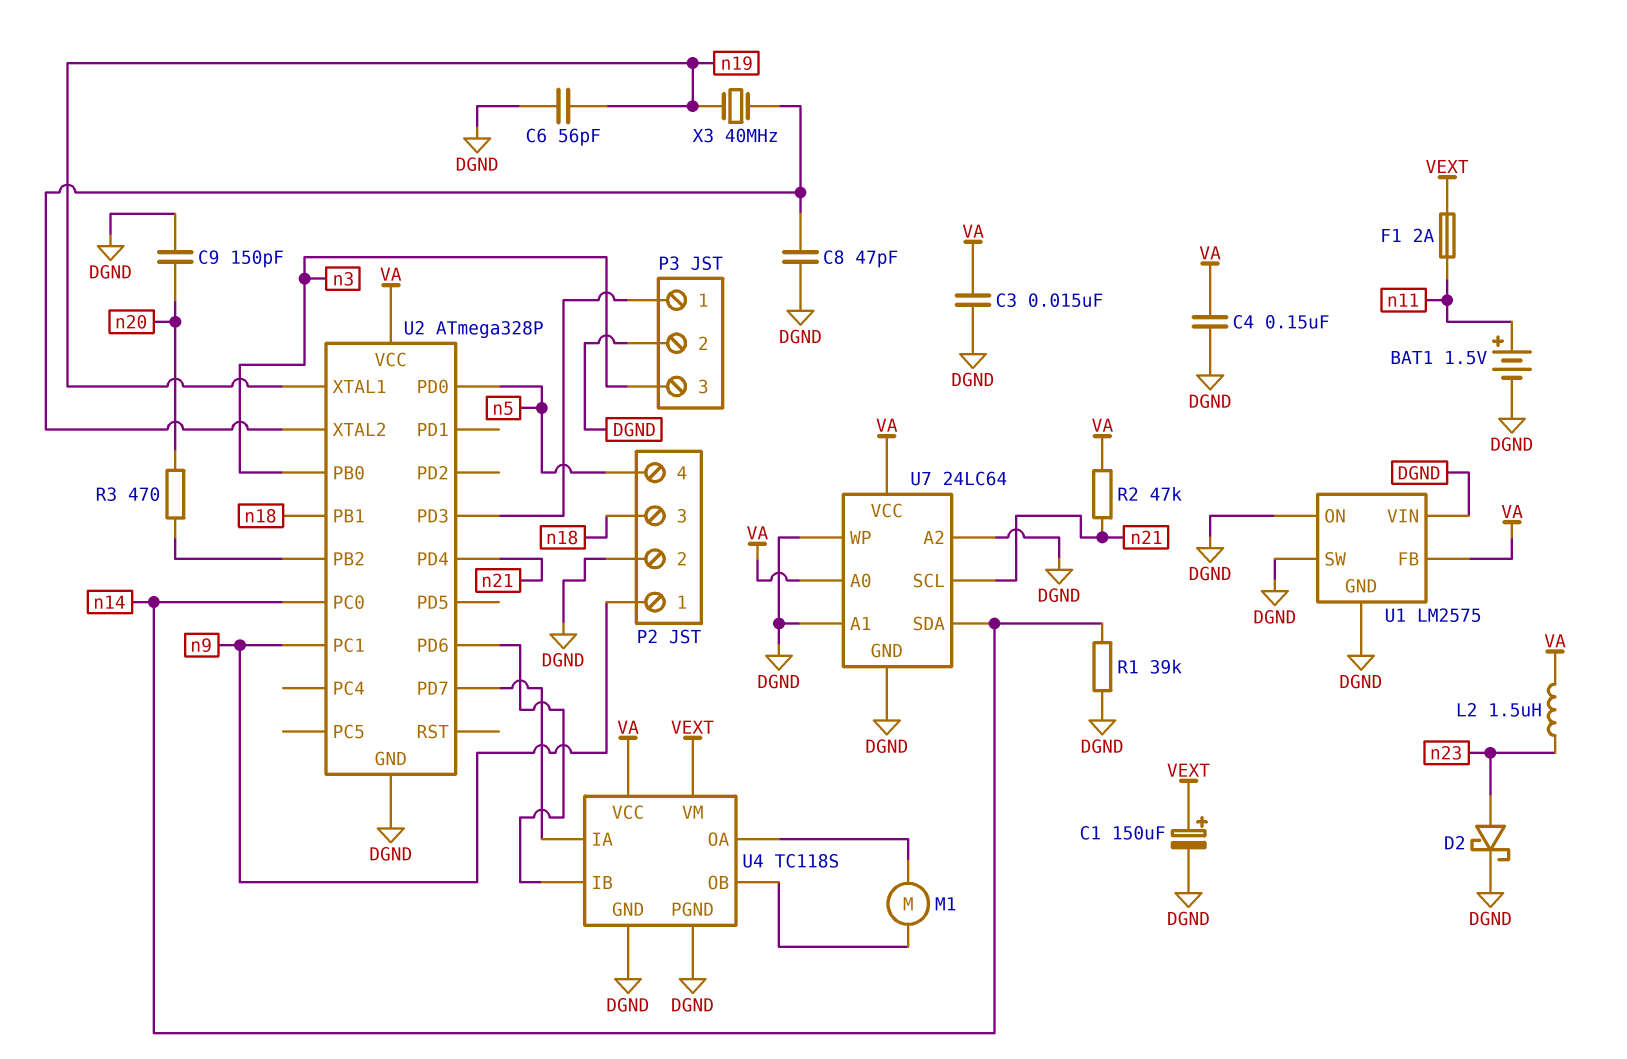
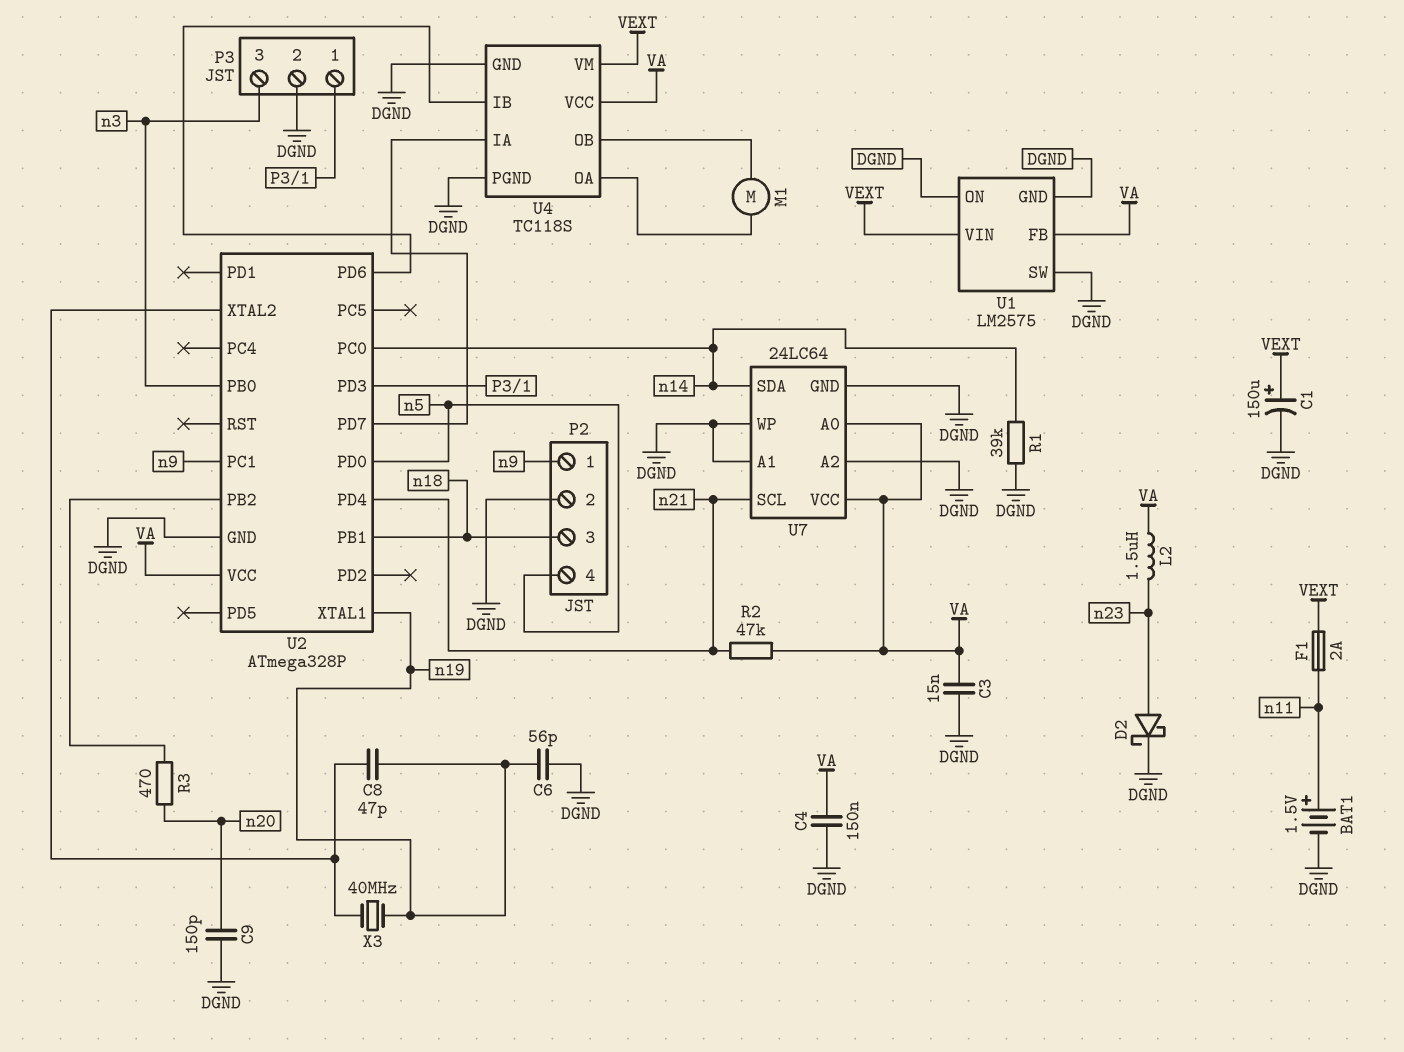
C8: 47pF (DGND, U2/XTAL2) -> 47pF (U2/XTAL2, n19)
U1 pin VIN: DGND -> VEXT

